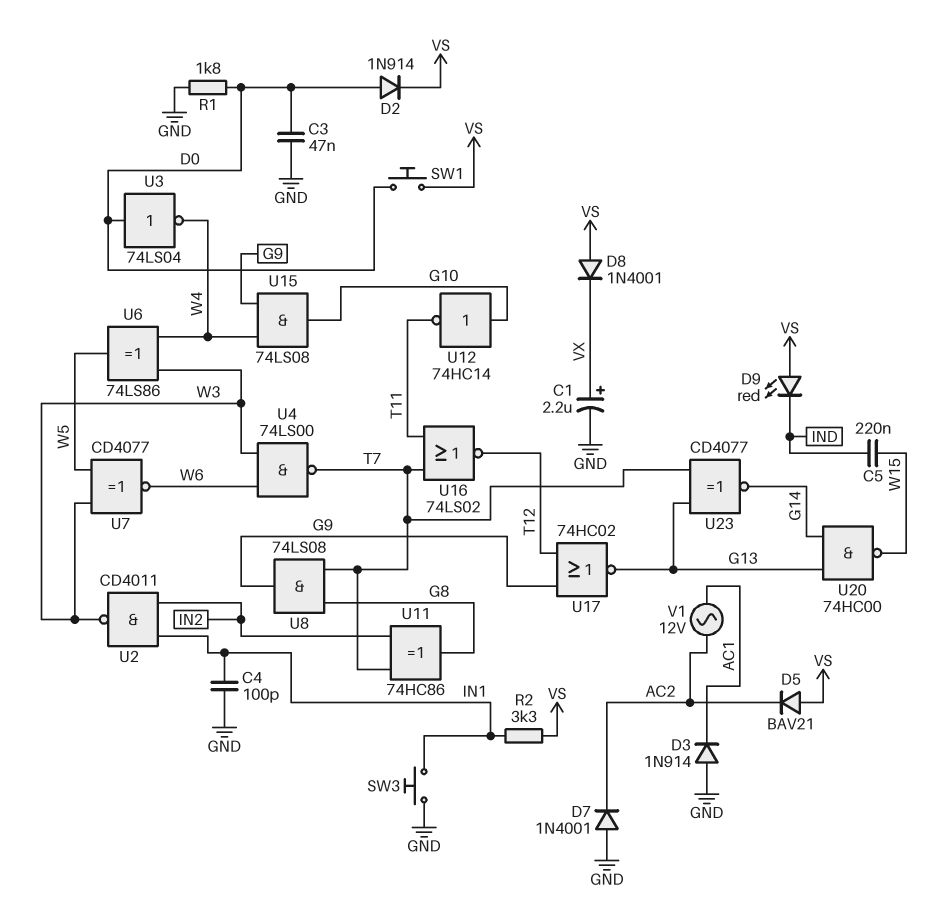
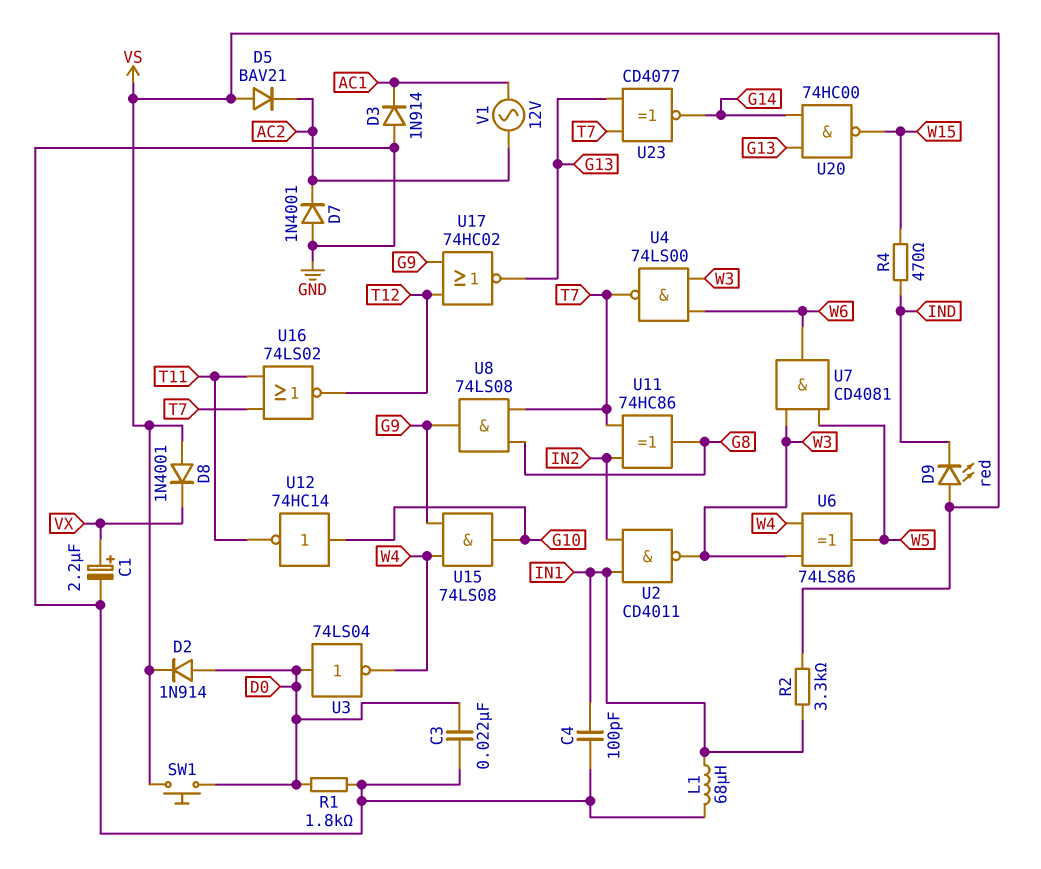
C3: 47nF (D0, GND) -> 22nF (D0, GND)
C5: 220nF (IND, W15) -> none
L1: none -> 68uH (GND, IN1)
R4: none -> 470 (IND, W15)
SW3: button (GND, IN1) -> none
U7: XNOR CD4077 (in W3, in W5, out W6) -> AND CD4081 (in W3, in W5, out W6)

